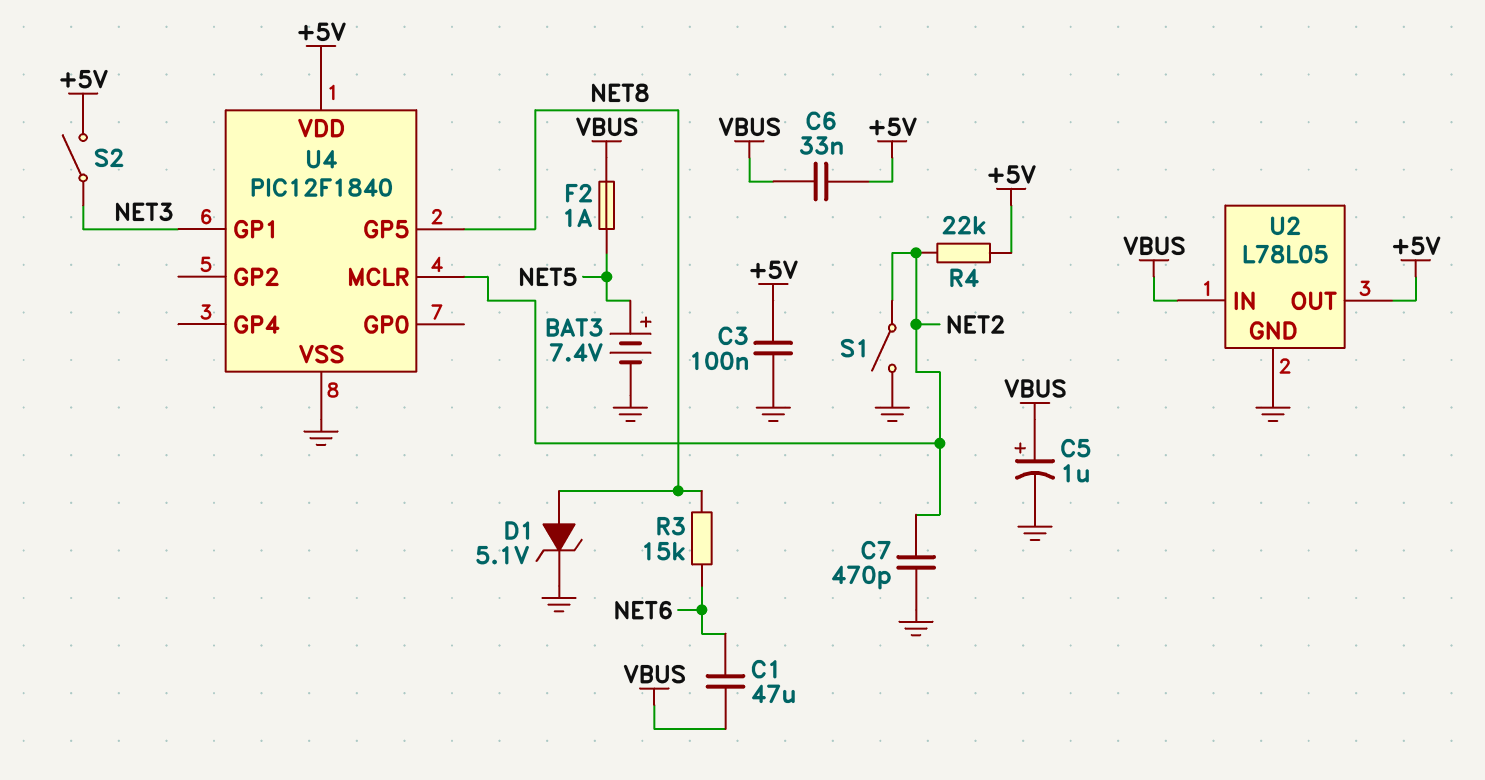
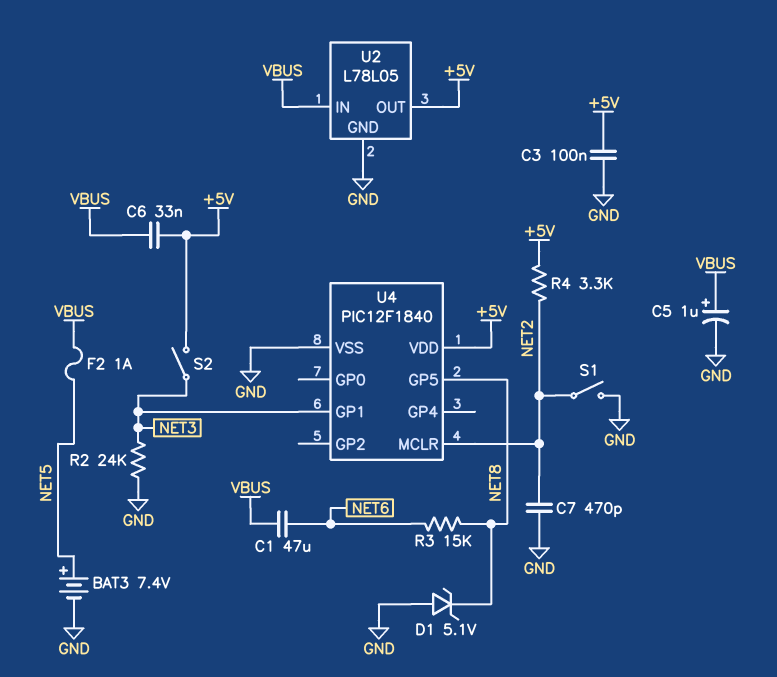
D1: zener 5.1V (A NET8, K GND) -> zener 5.1V (A GND, K NET8)
R2: none -> 24k (GND, NET3)
R4: 22k (+5V, NET2) -> 3.3k (+5V, NET2)

